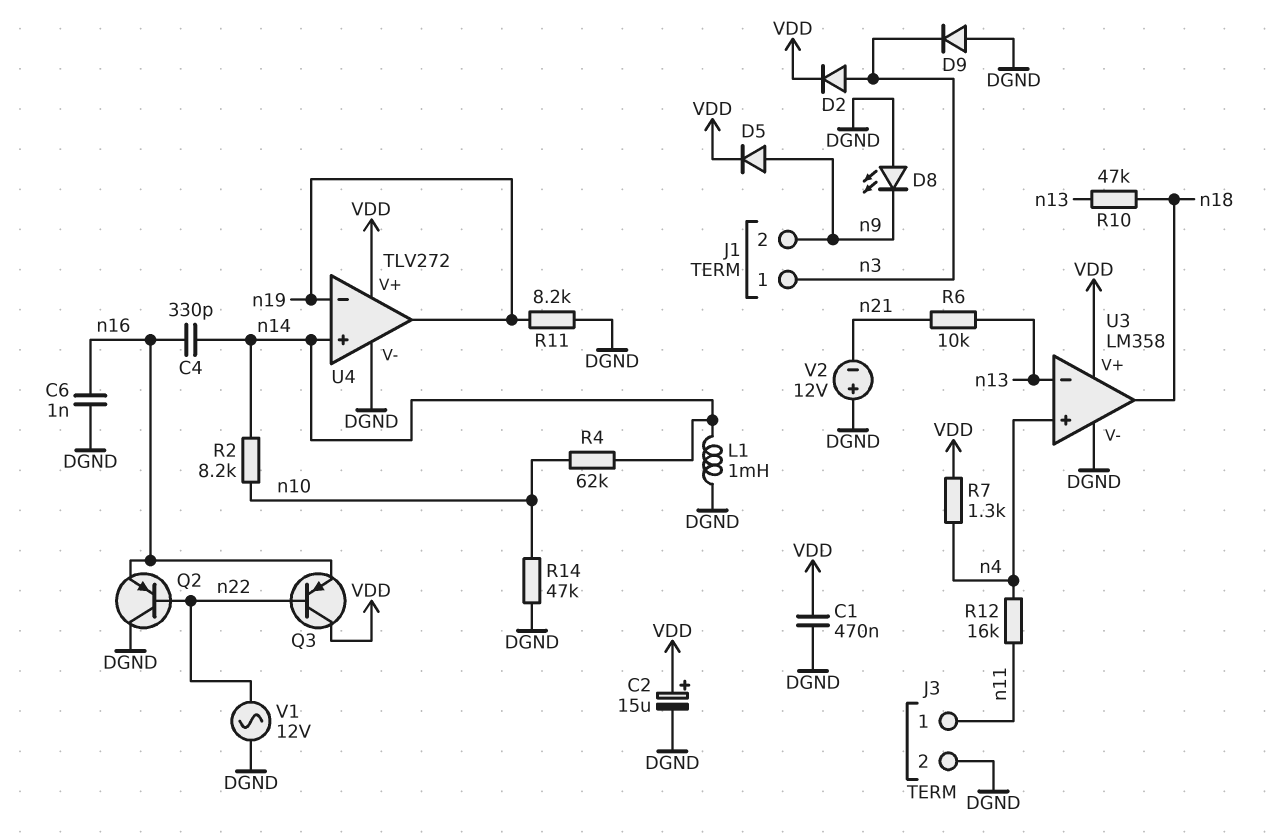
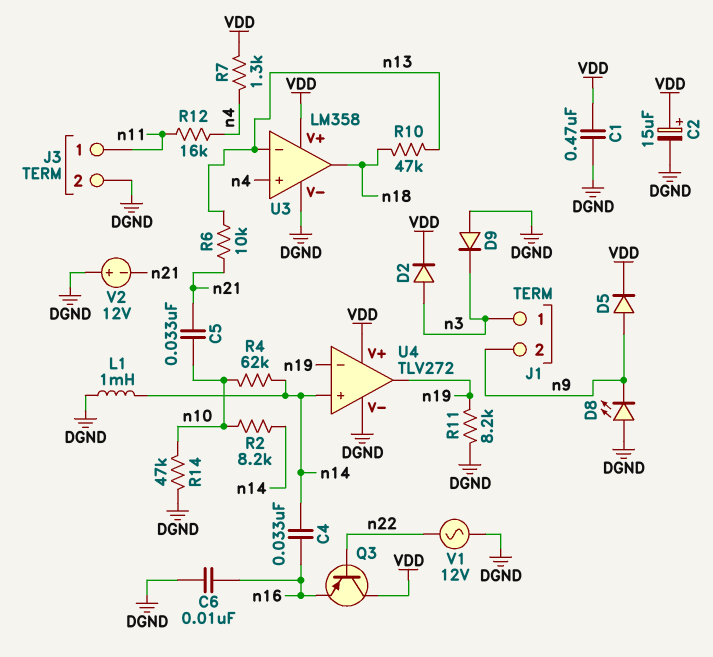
C4: 330pF (n14, n16) -> 33nF (n14, n16)
C5: none -> 33nF (n10, n21)
C6: 1nF (DGND, n16) -> 10nF (DGND, n16)
Q2: PNP (B n22, C DGND, E n16) -> none

